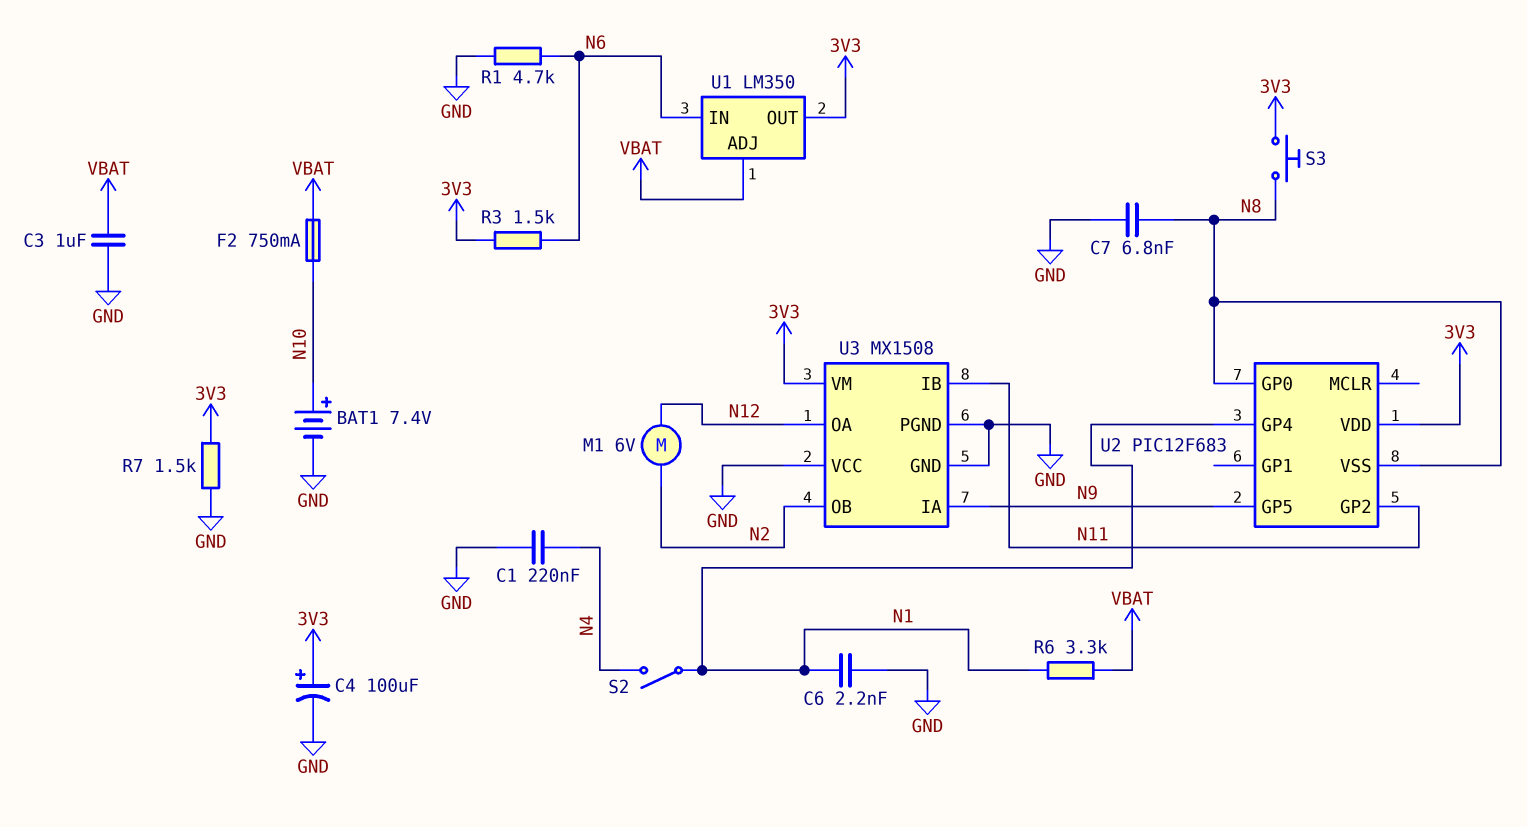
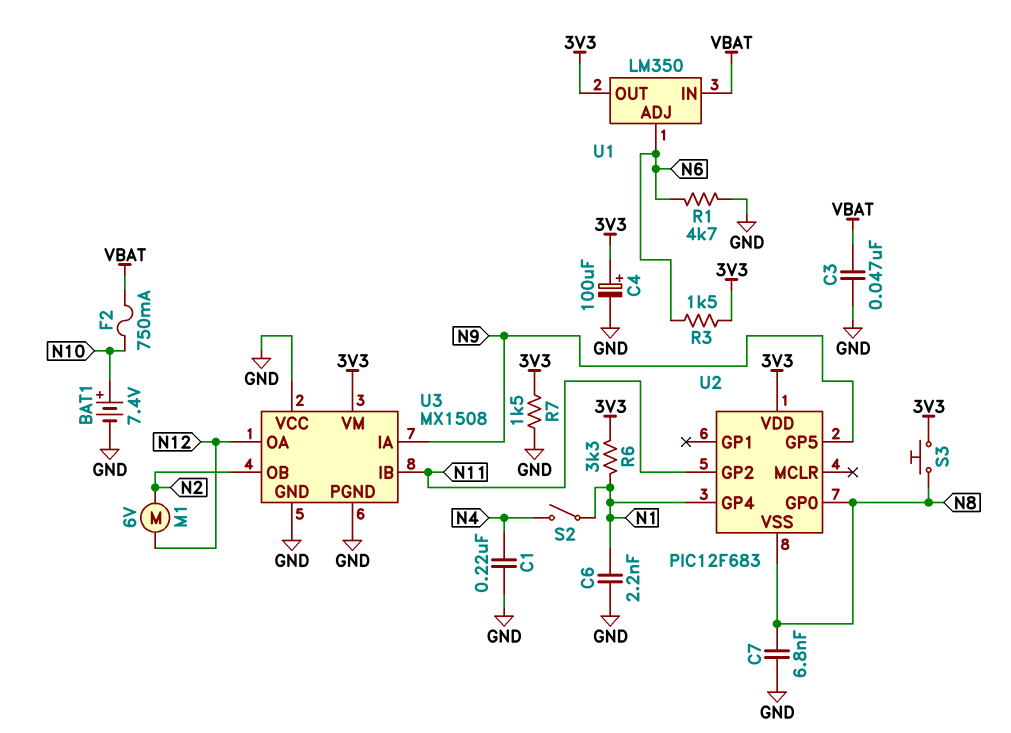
C3: 1uF (GND, VBAT) -> 47nF (GND, VBAT)
R6: 3.3k (N1, VBAT) -> 3.3k (3V3, N1)
U1 pin ADJ: VBAT -> N6
U1 pin IN: N6 -> VBAT

